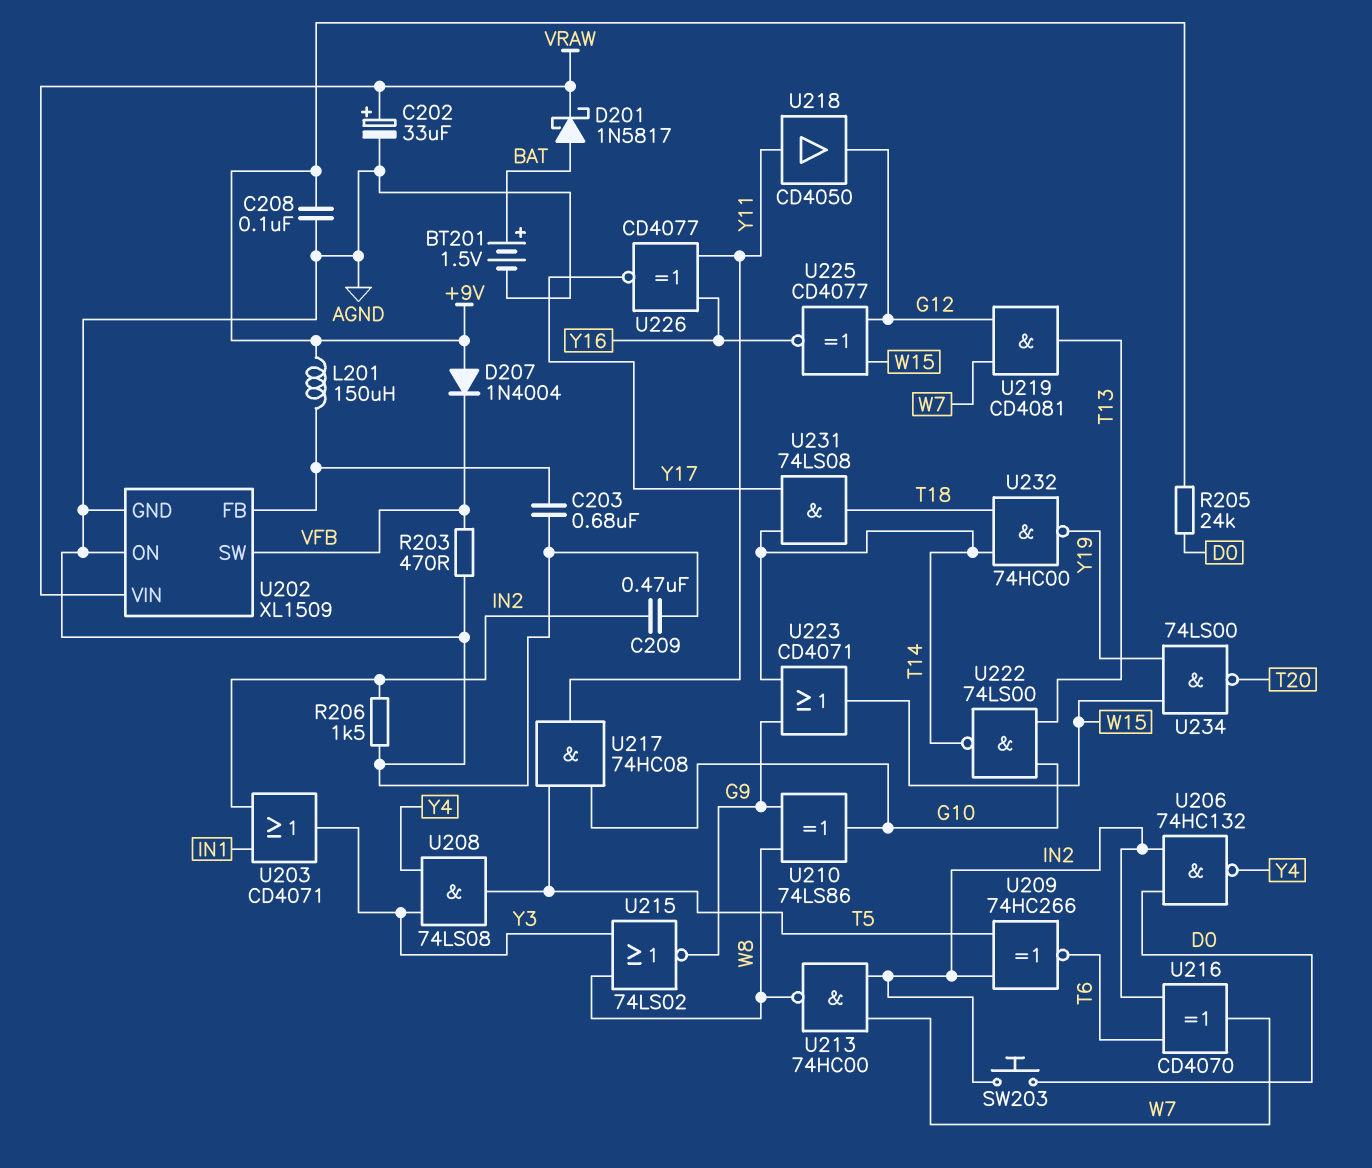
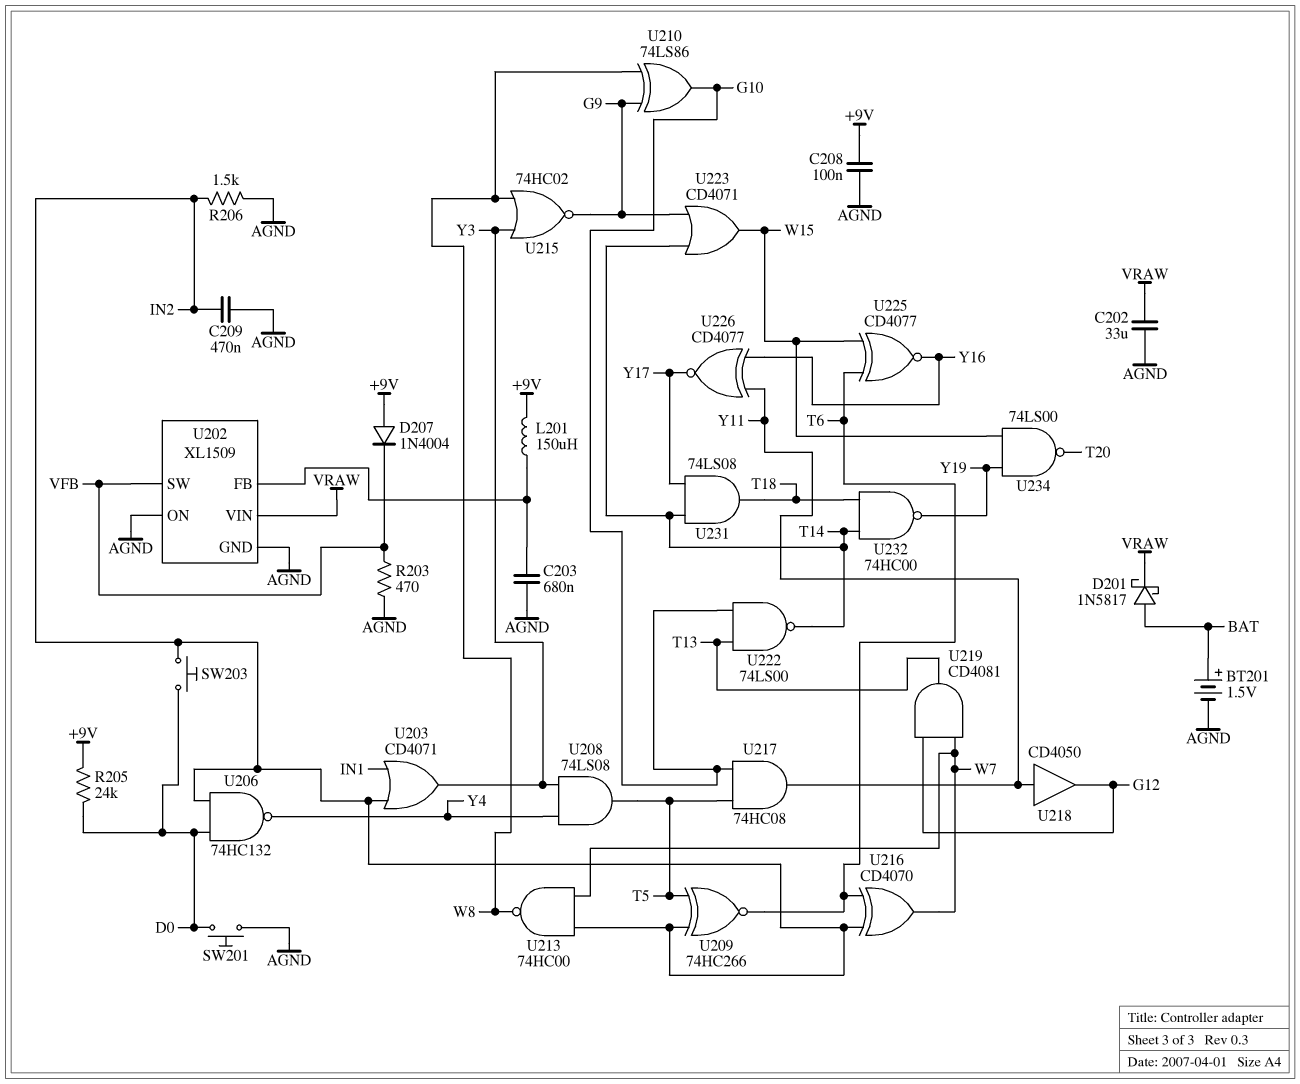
C202: 33uF (plus VRAW, minus AGND) -> 33uF (AGND, VRAW)
SW201: none -> button (AGND, D0)
U215: NOR 74LS02 (in W8, in Y3, out G9) -> NOR 74HC02 (in W8, in Y3, out G9)
U225: XNOR CD4077 (in G12, in W15, out Y16) -> XNOR CD4077 (in T6, in W15, out Y16)

